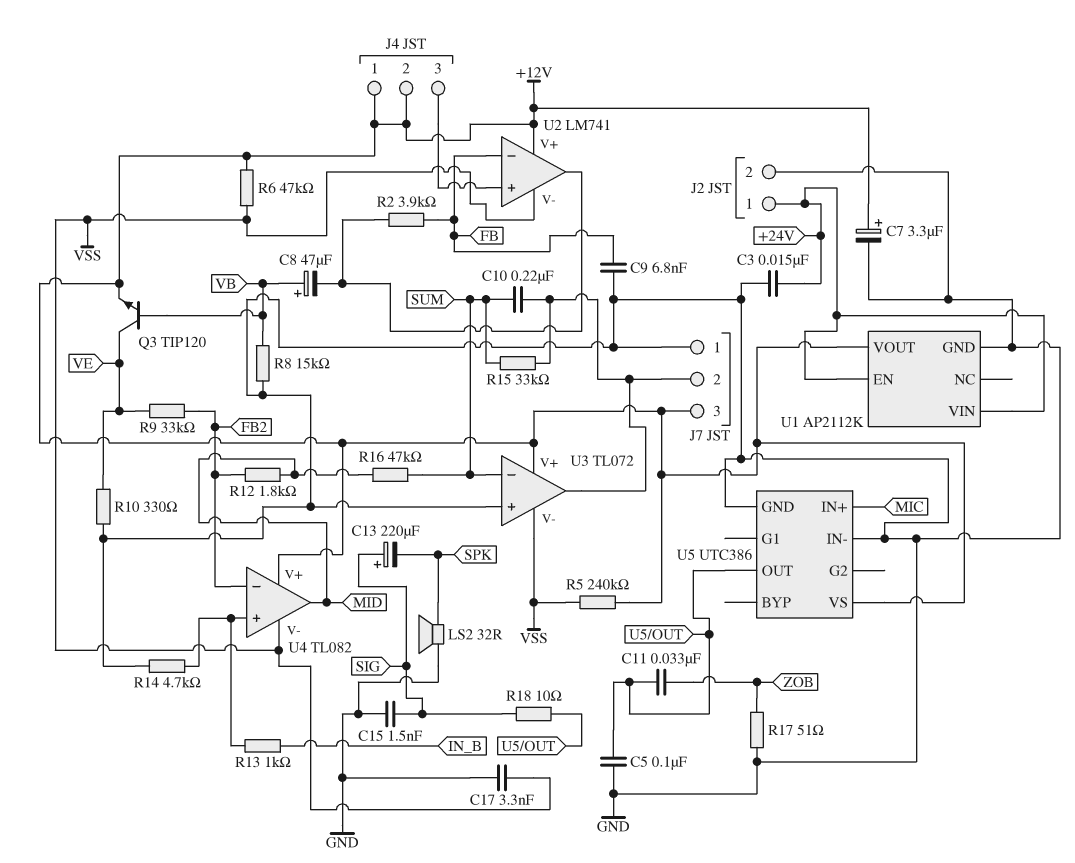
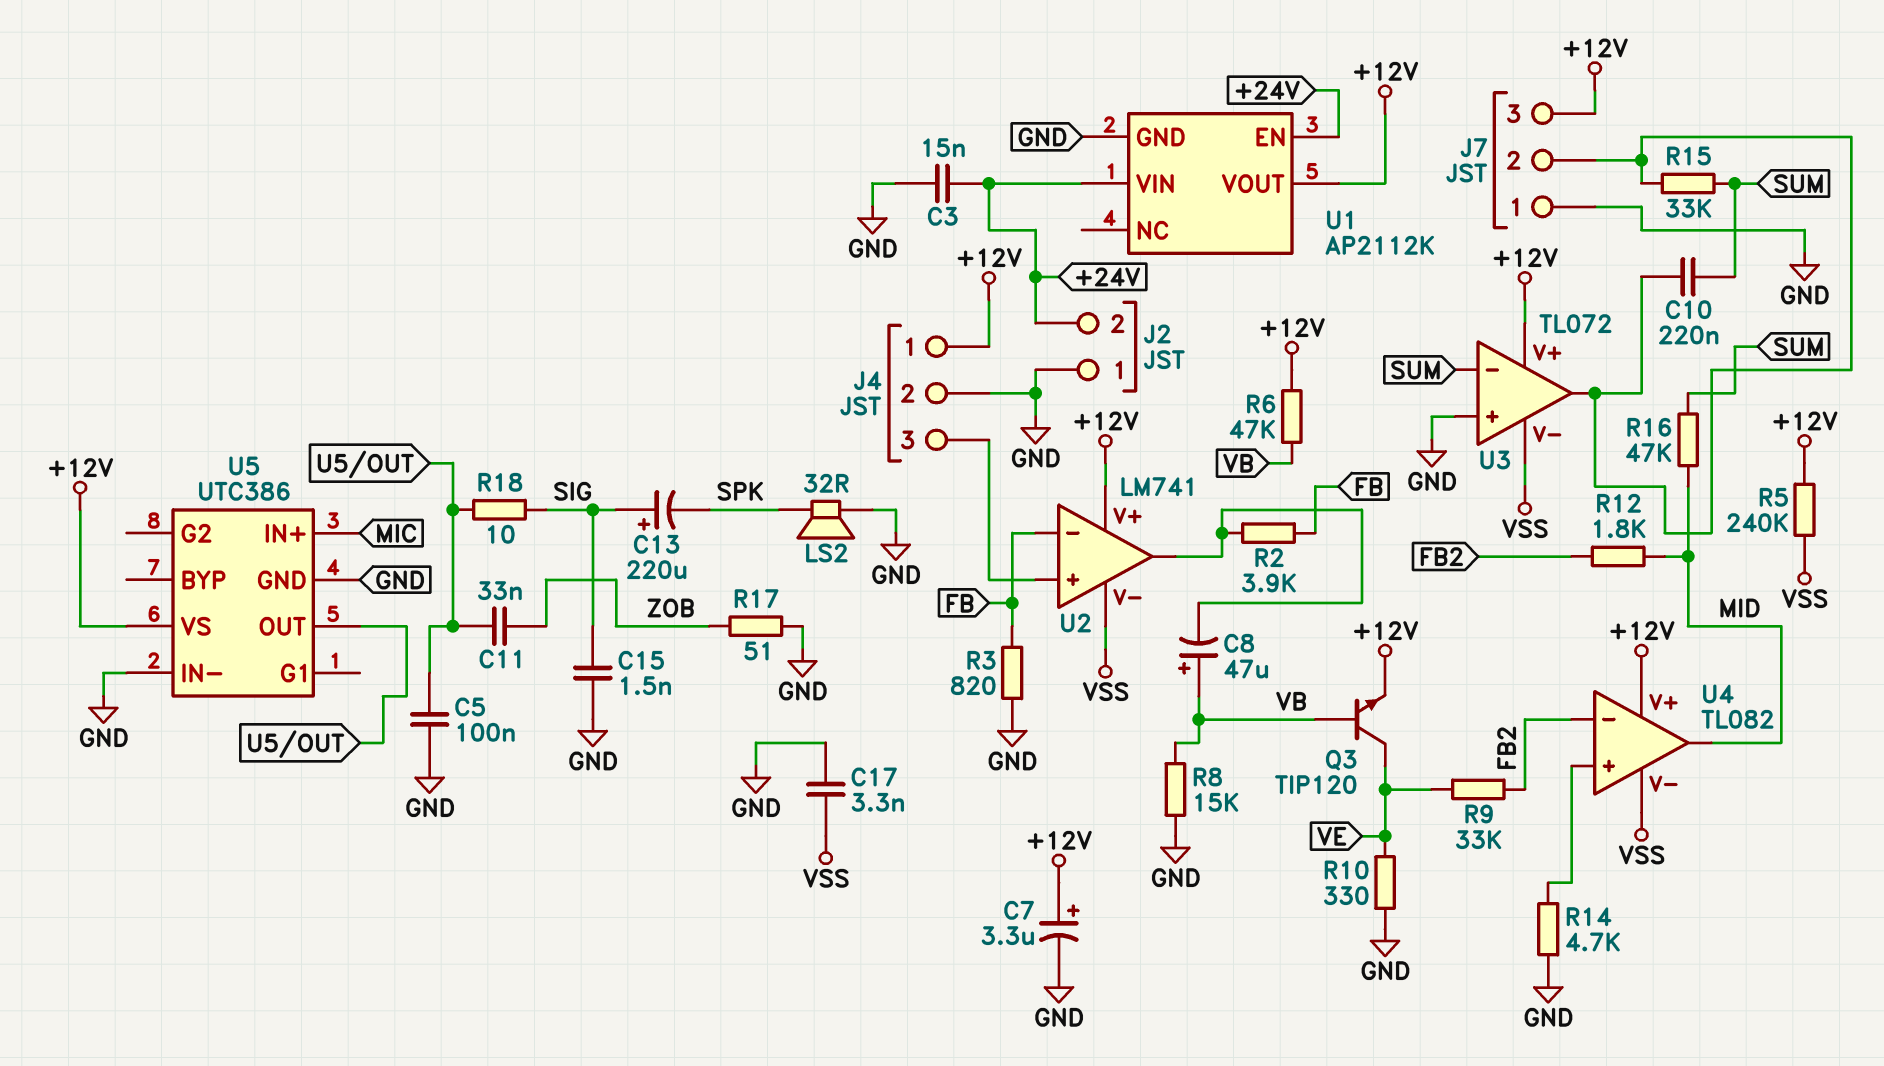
C9: 6.8nF (FB, GND) -> none
J2 pin 1: +24V -> GND
J2 pin 2: GND -> +24V
J4 pin 2: +12V -> GND
R3: none -> 820 (FB, GND)
R6: 47k (+12V, VSS) -> 47k (+12V, VB)
R13: 1k (IN_B, U4/in+) -> none

